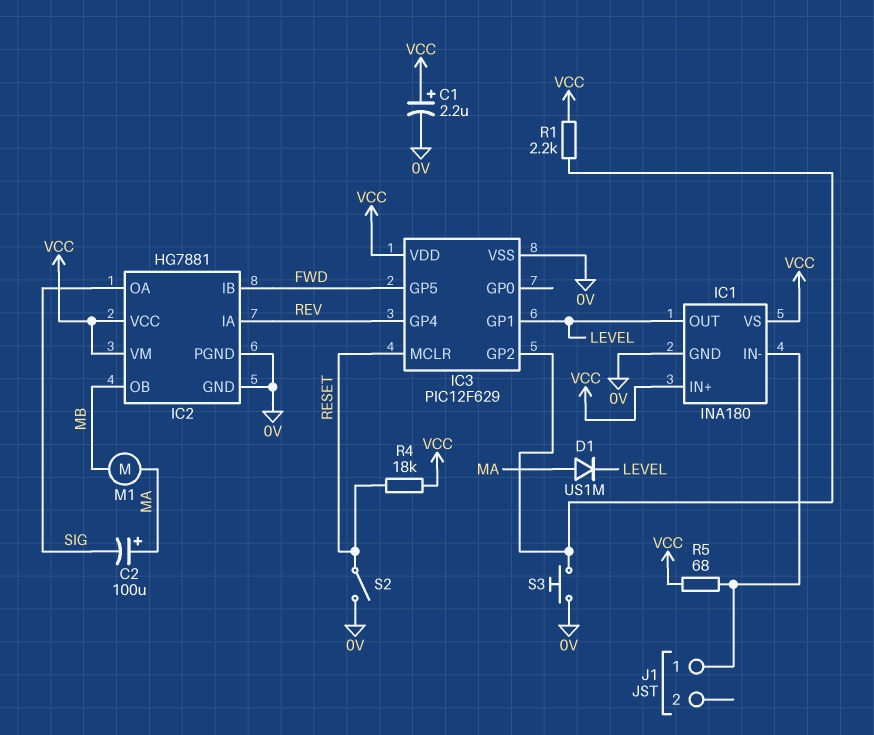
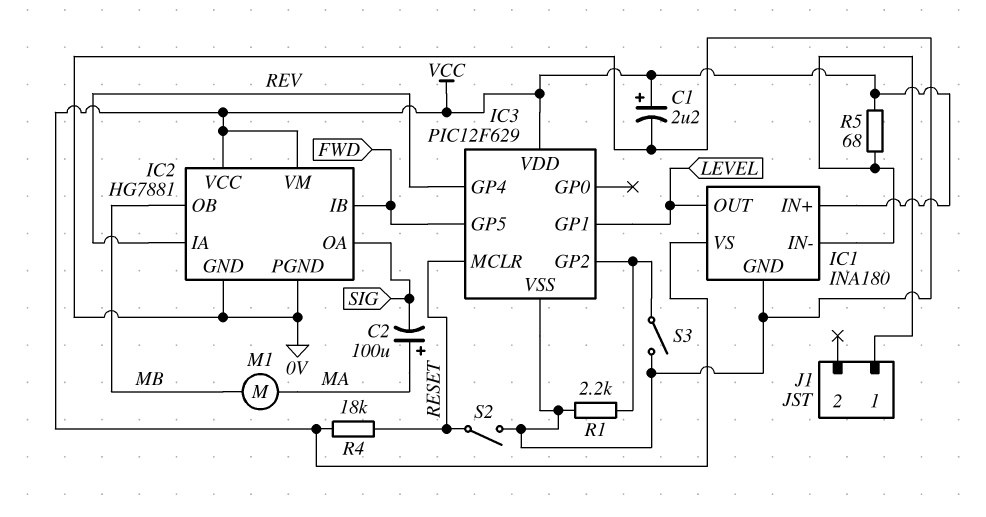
D1: diode US1M (A MA, K LEVEL) -> none
R1: 2.2k (IC3/GP2, VCC) -> 2.2k (0V, IC3/GP2)
S3: button (0V, IC3/GP2) -> switch (0V, IC3/GP2)

